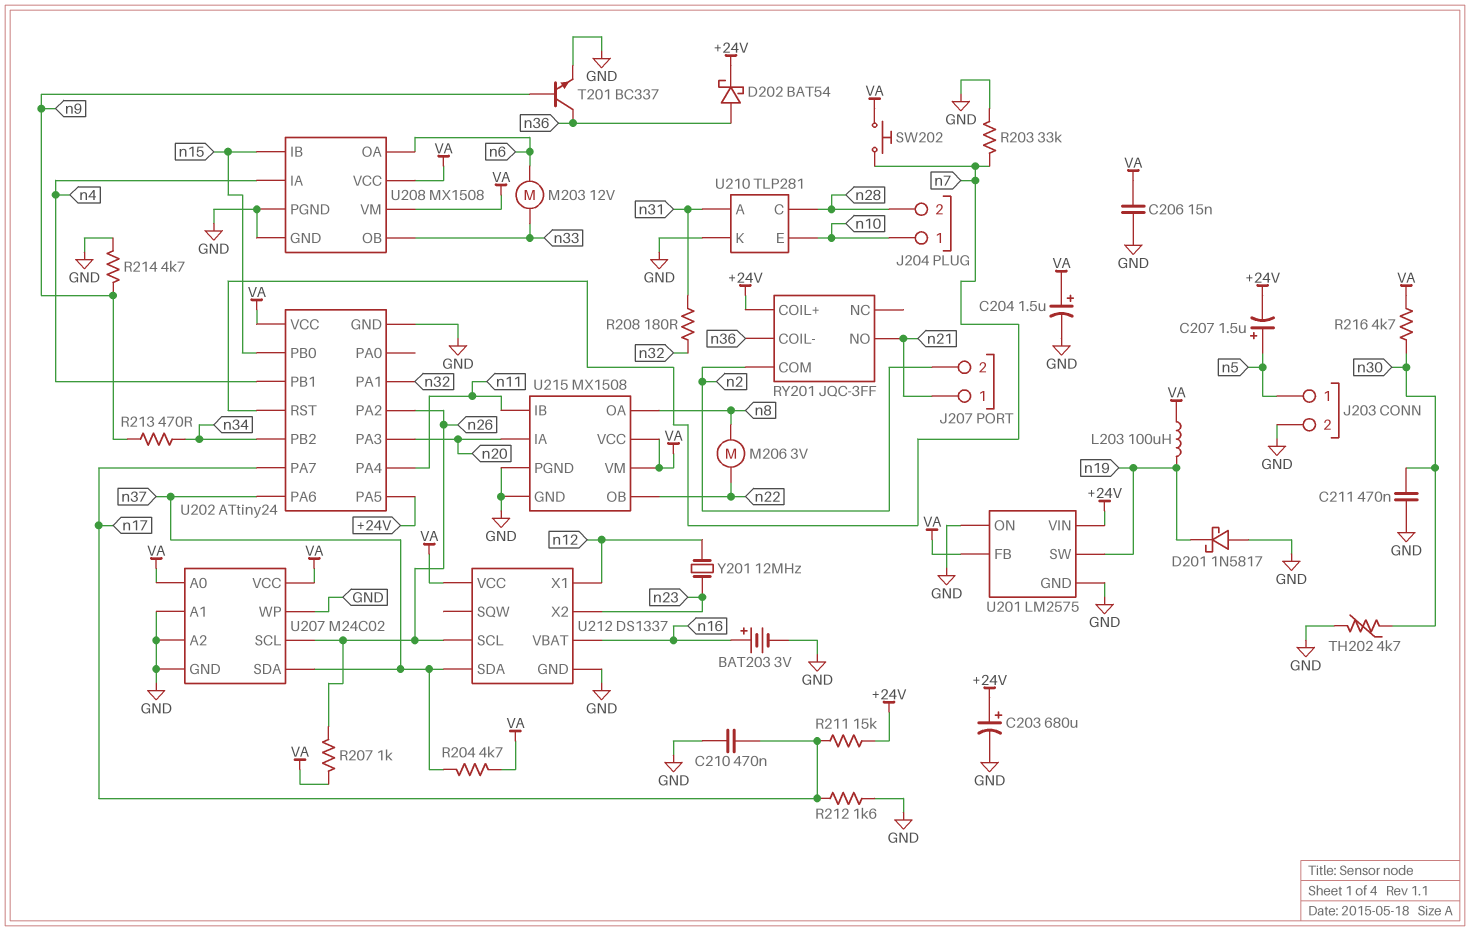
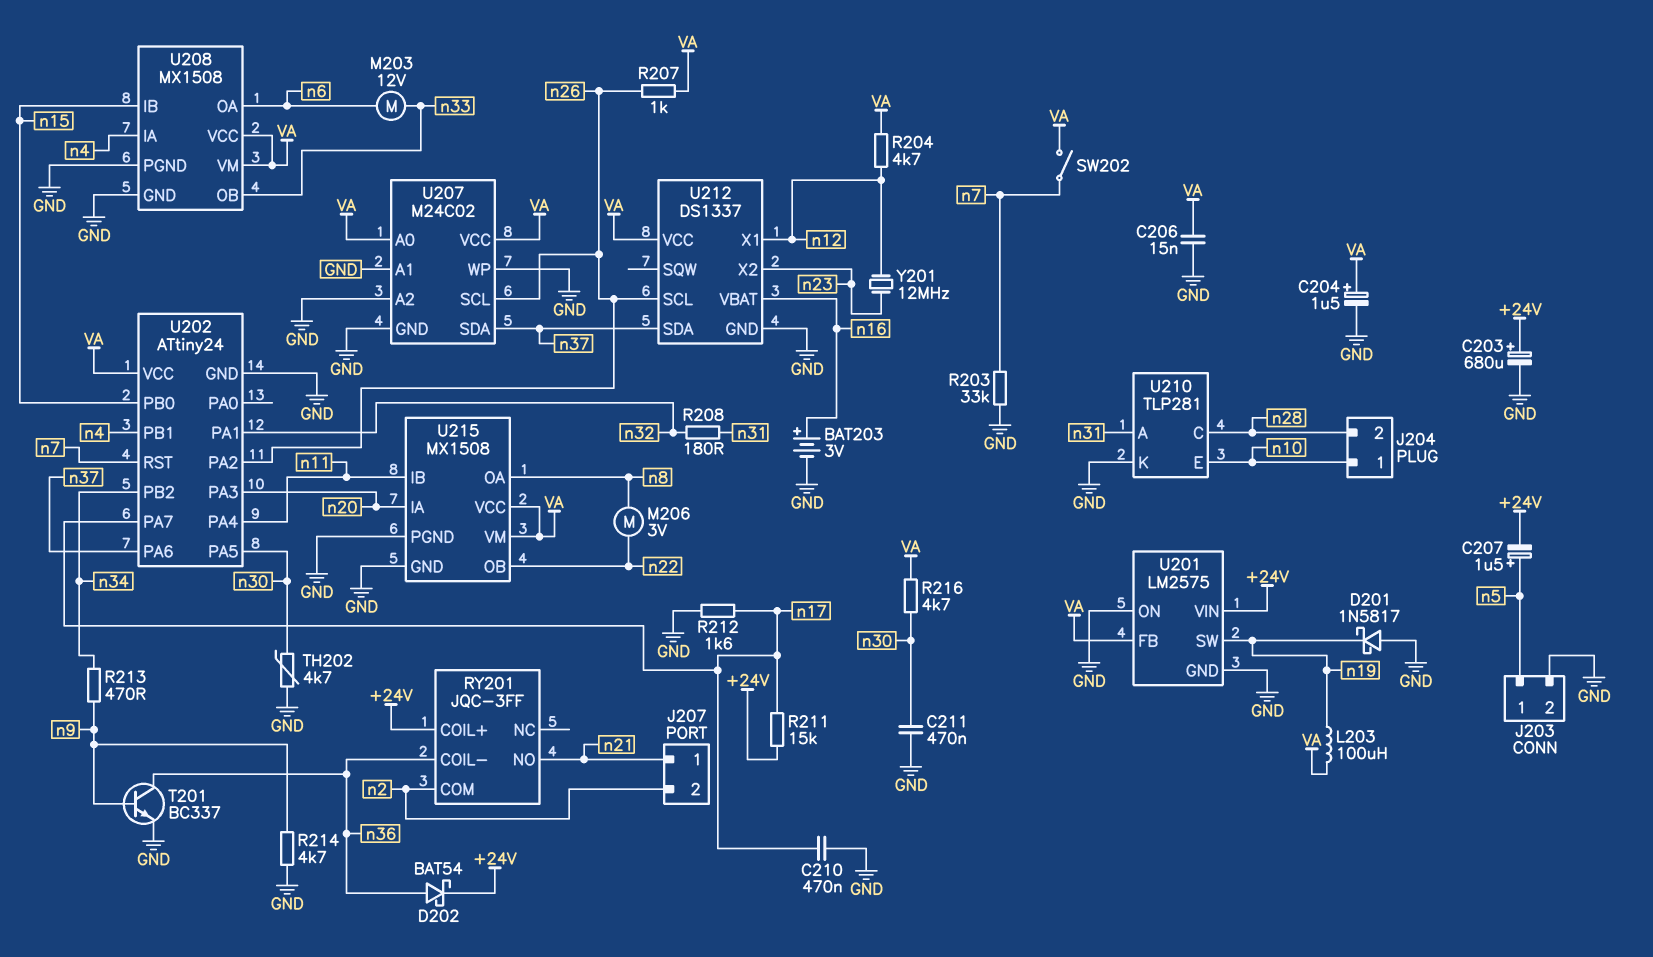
R204: 4.7k (VA, n37) -> 4.7k (VA, n12)
SW202: button (VA, n7) -> switch (VA, n7)
U202 pin PA5: +24V -> n30

